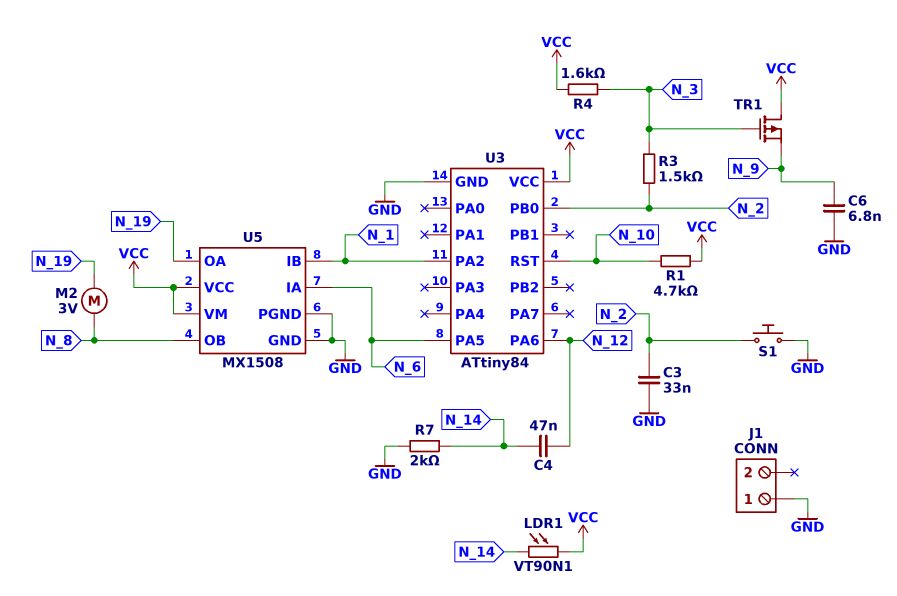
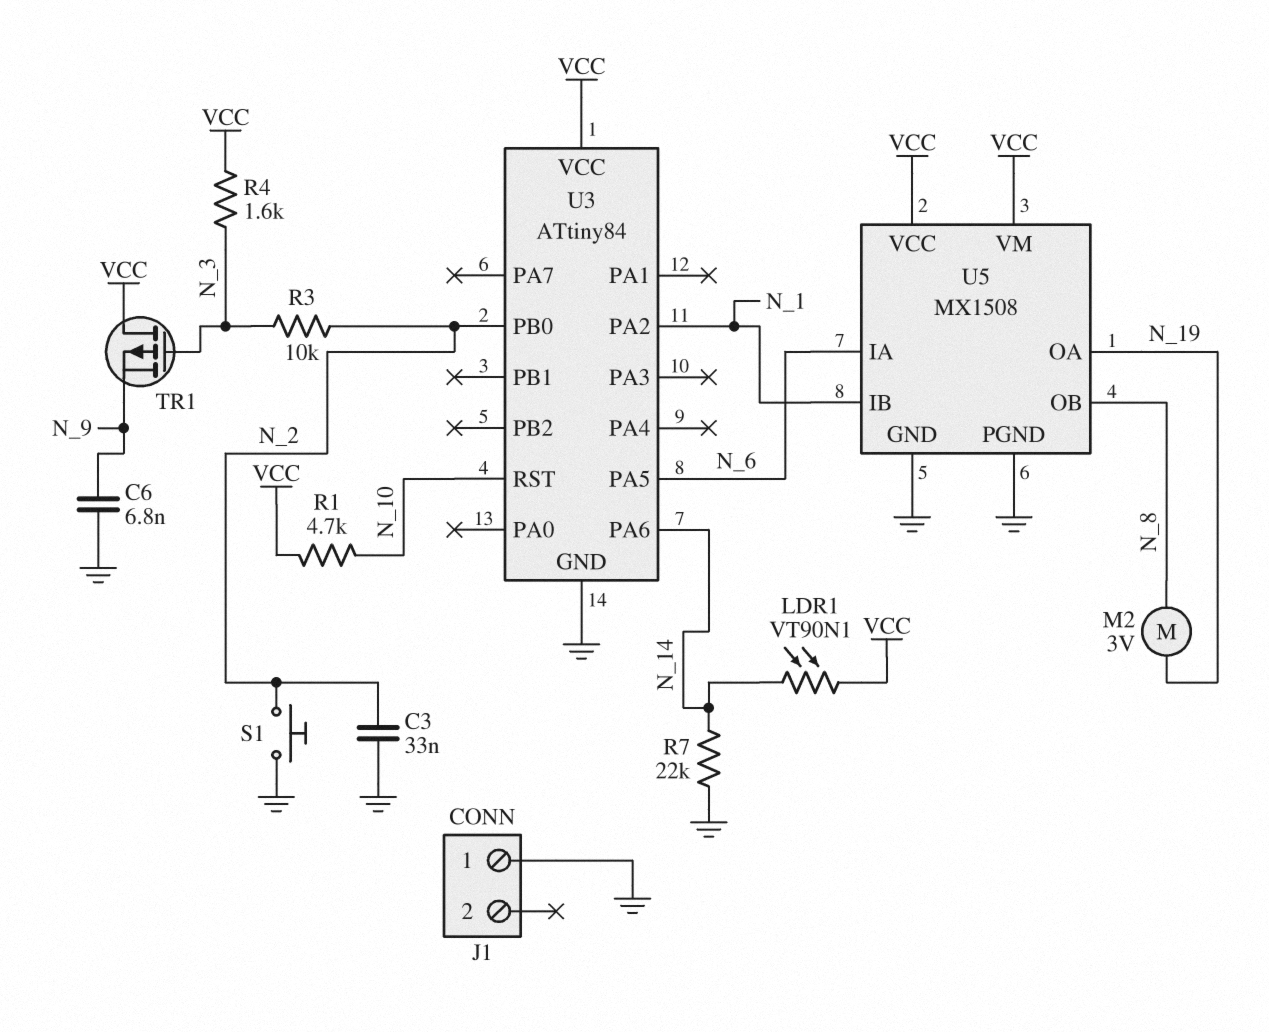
C4: 47nF (N_12, N_14) -> none
R3: 1.5k (N_2, N_3) -> 10k (N_2, N_3)
R7: 2k (GND, N_14) -> 22k (GND, N_14)
U3 pin PA6: N_12 -> N_14

